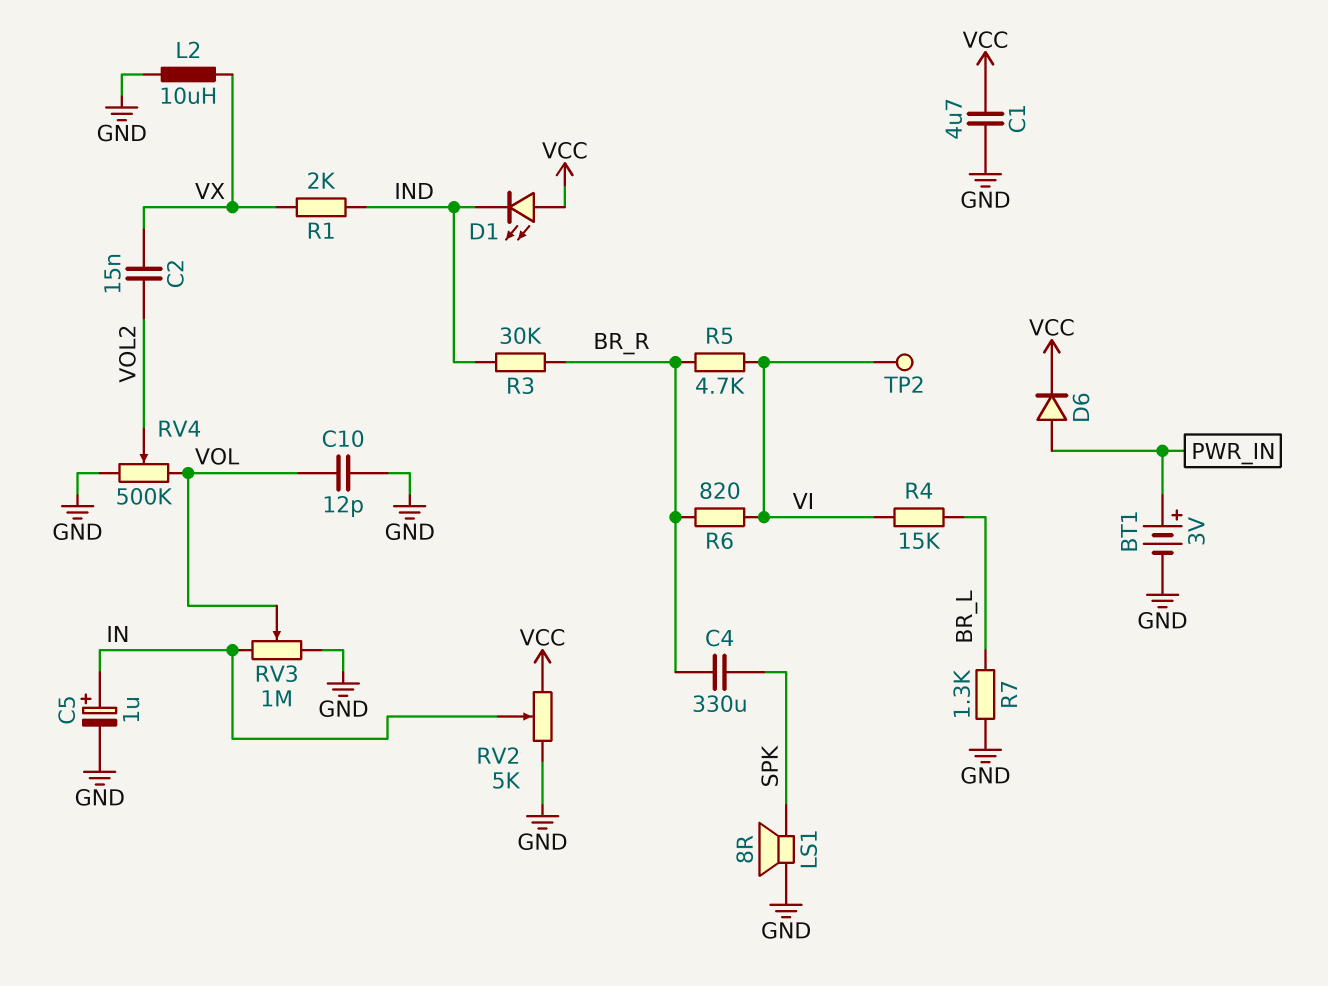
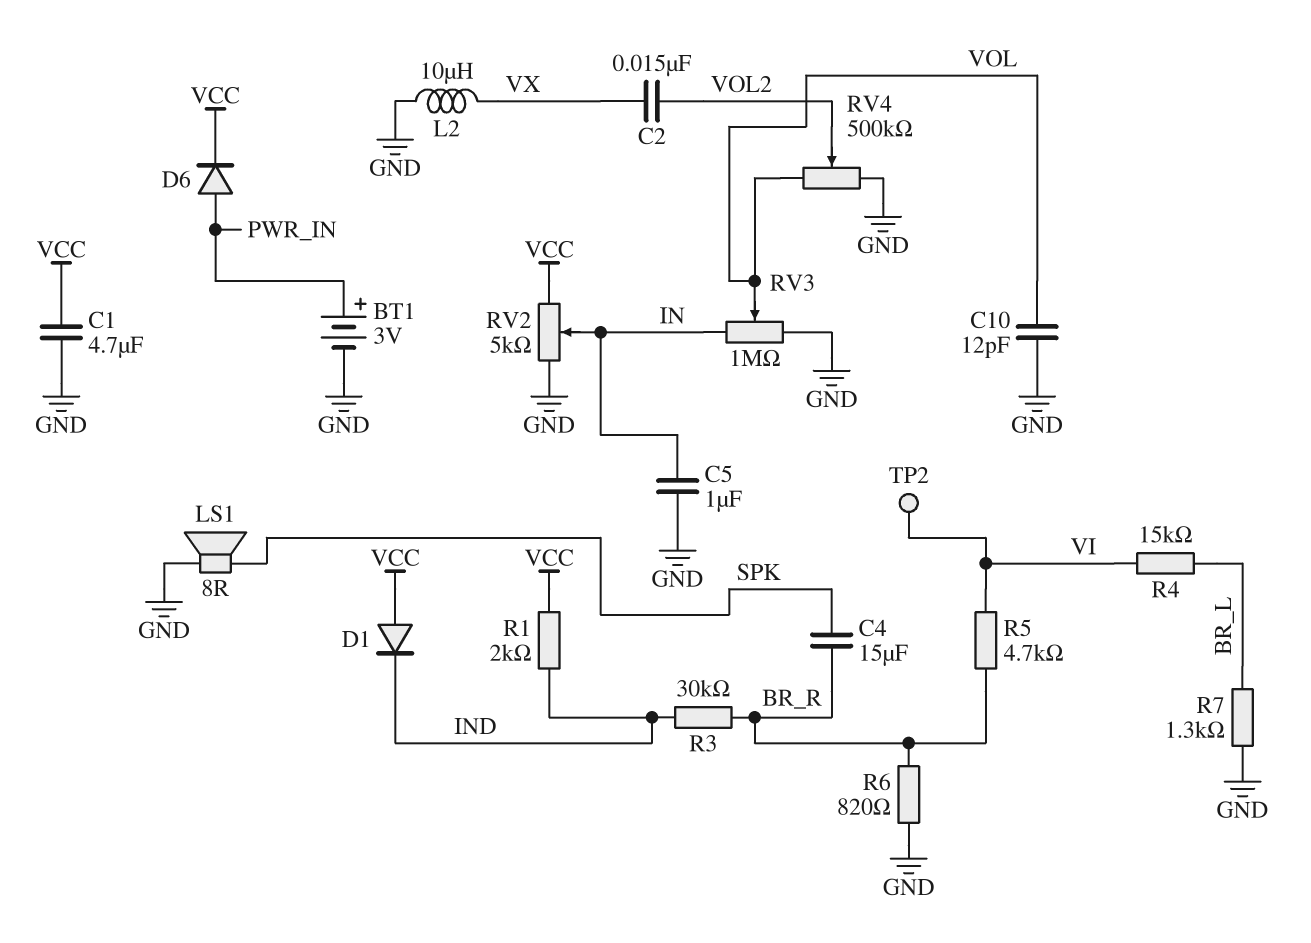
C4: 330uF (BR_R, SPK) -> 15uF (BR_R, SPK)
C5: 1uF (plus IN, minus GND) -> 1uF (GND, IN)
D1: LED (A VCC, K IND) -> diode (A VCC, K IND)
R1: 2k (IND, VX) -> 2k (IND, VCC)
R6: 820 (BR_R, VI) -> 820 (BR_R, GND)

